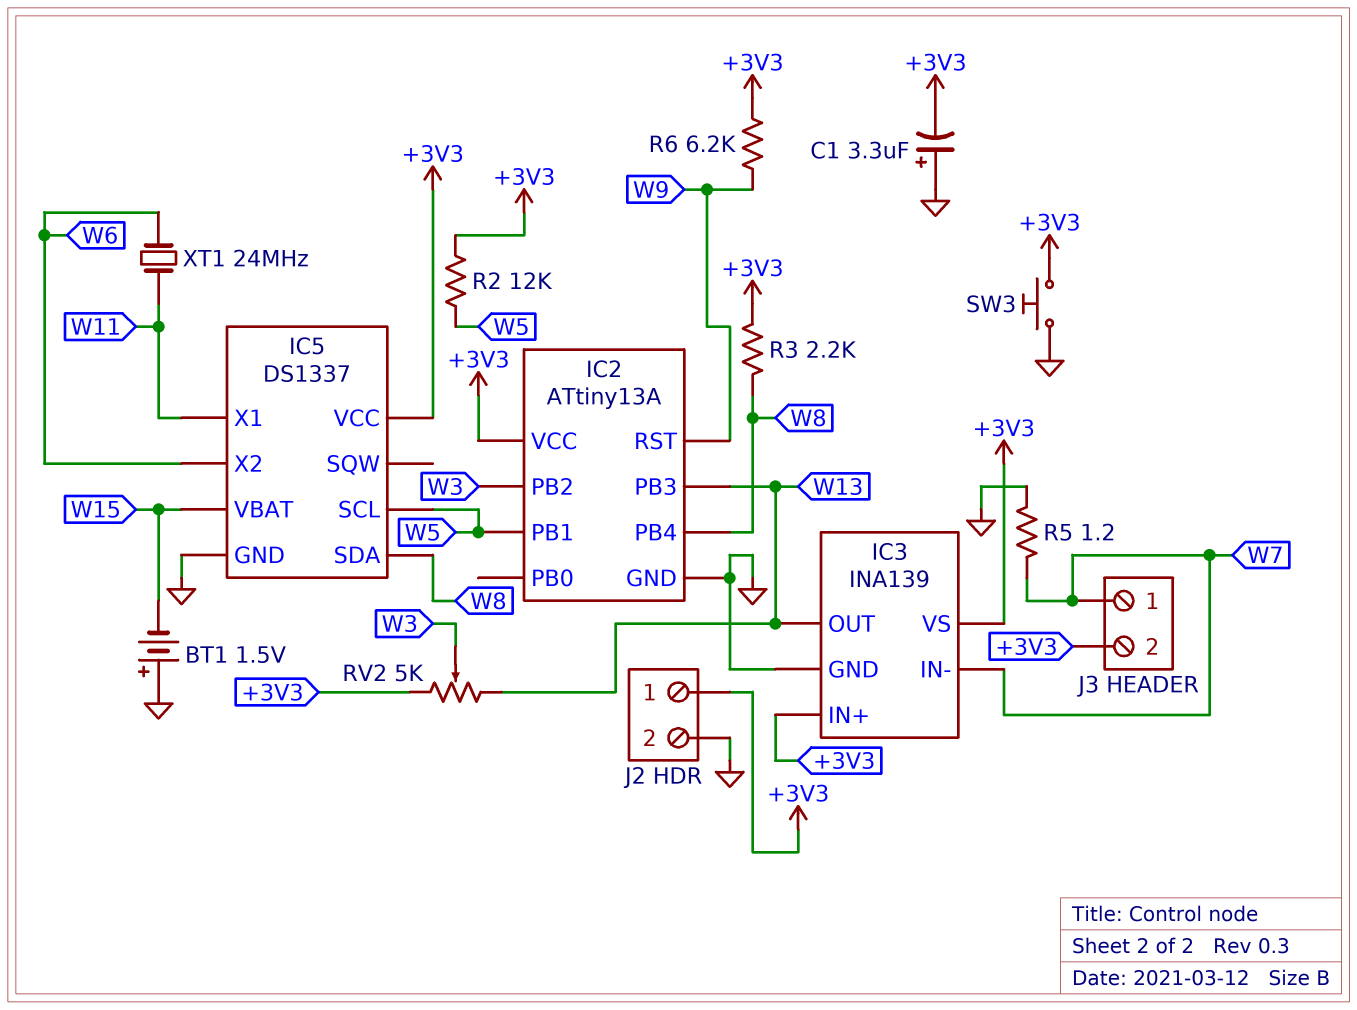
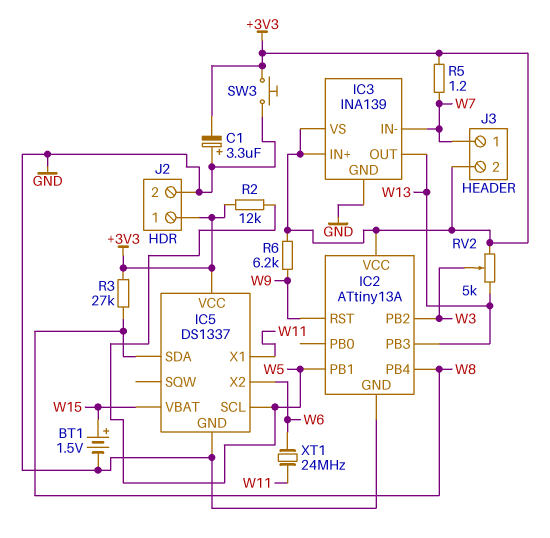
BT1: 1.5V (plus GND, minus W15) -> 1.5V (plus W15, minus GND)
R3: 2.2k (+3V3, W8) -> 27k (+3V3, W8)
R5: 1.2 (GND, W7) -> 1.2 (+3V3, W7)

